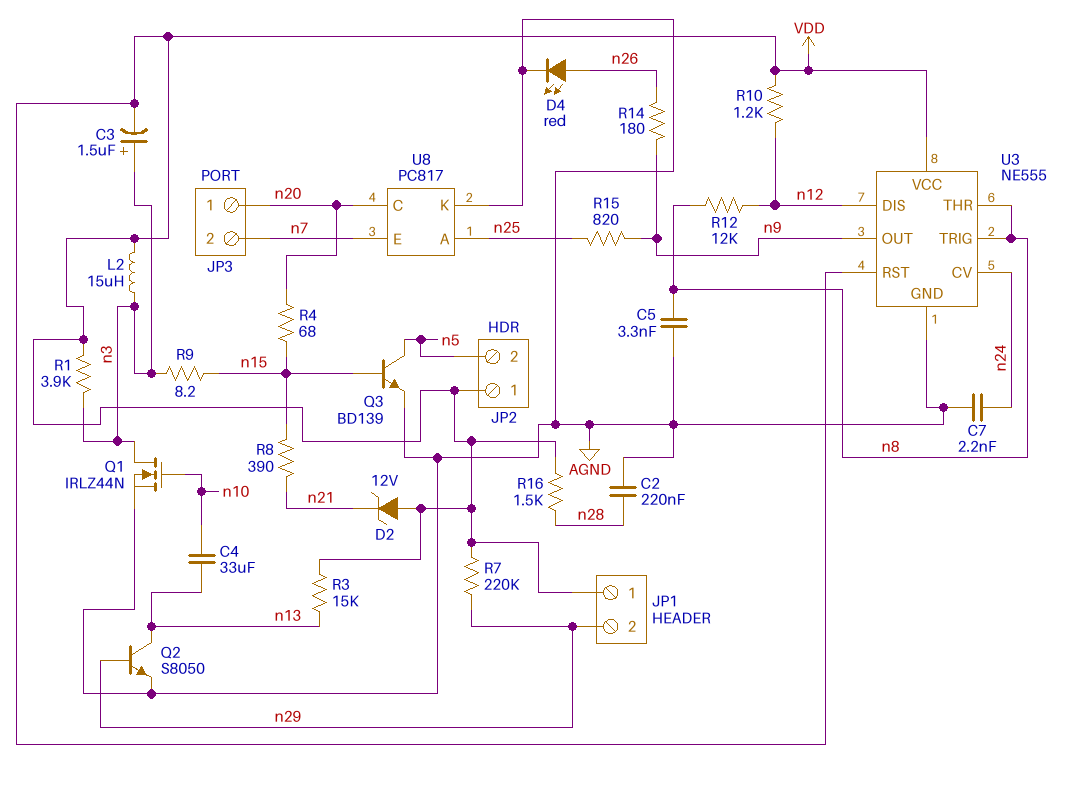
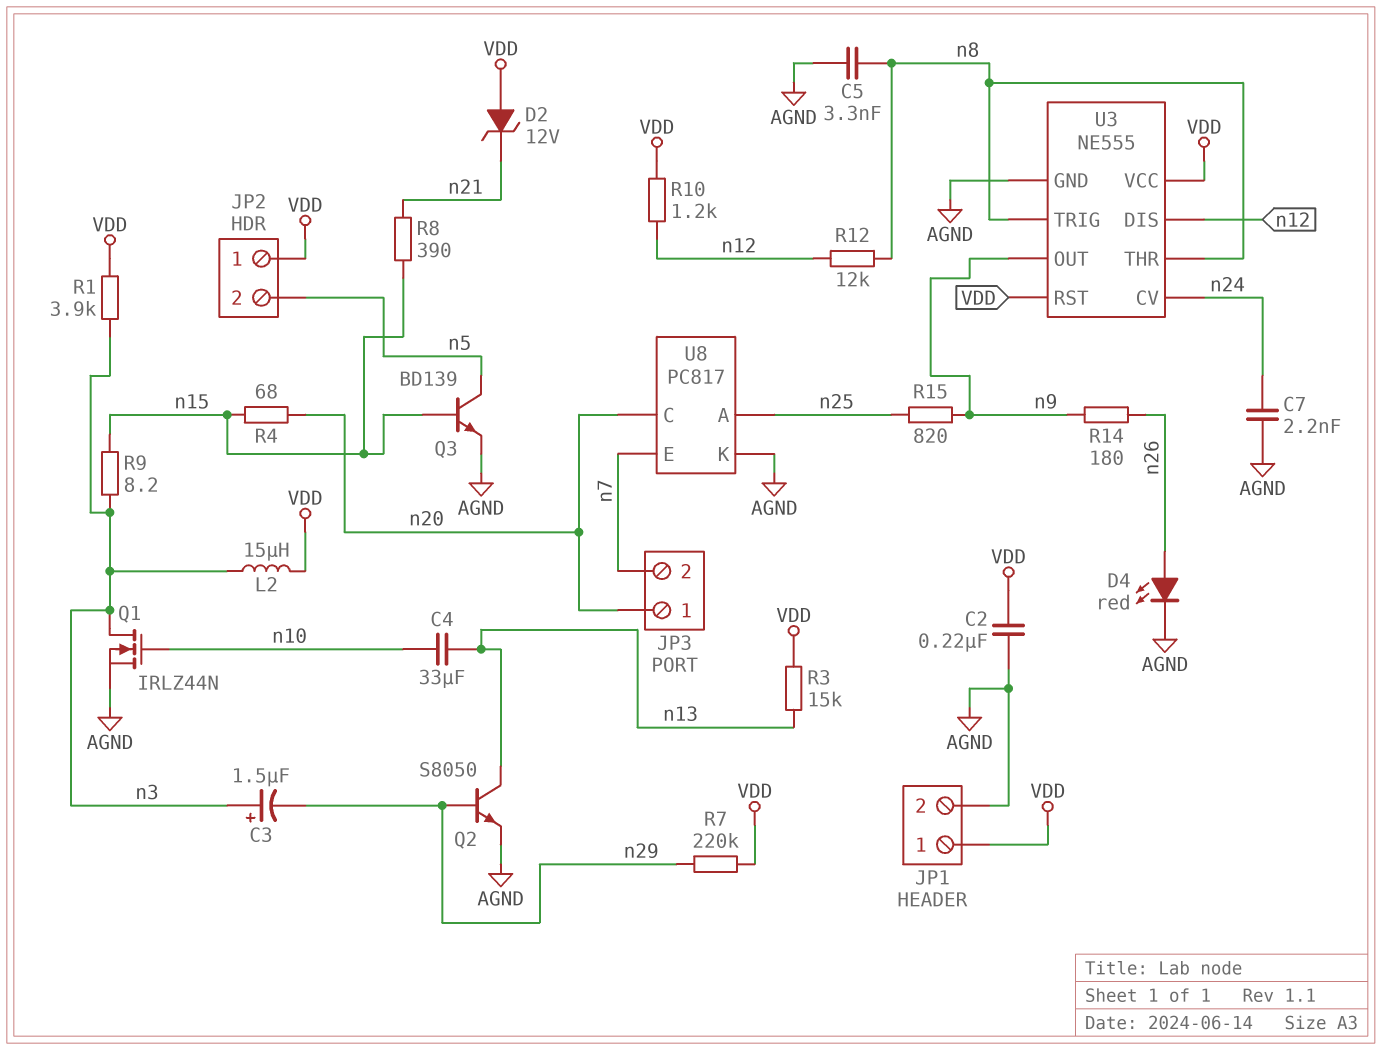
C2: 220nF (AGND, n28) -> 220nF (AGND, VDD)
C3: 1.5uF (plus n3, minus VDD) -> 1.5uF (plus n3, minus n29)
JP1 pin 2: n29 -> AGND
R16: 1.5k (VDD, n28) -> none

